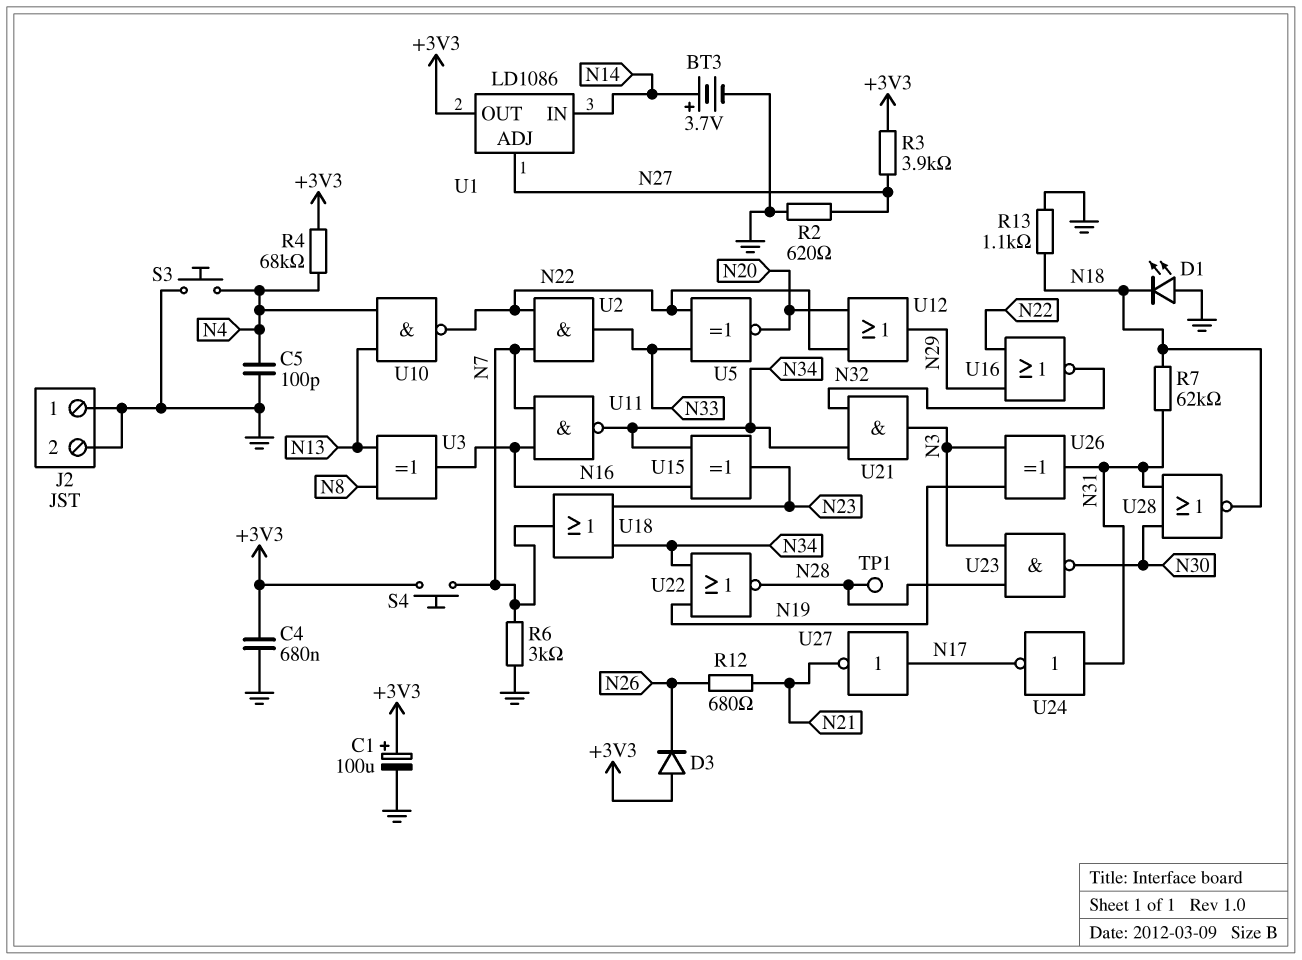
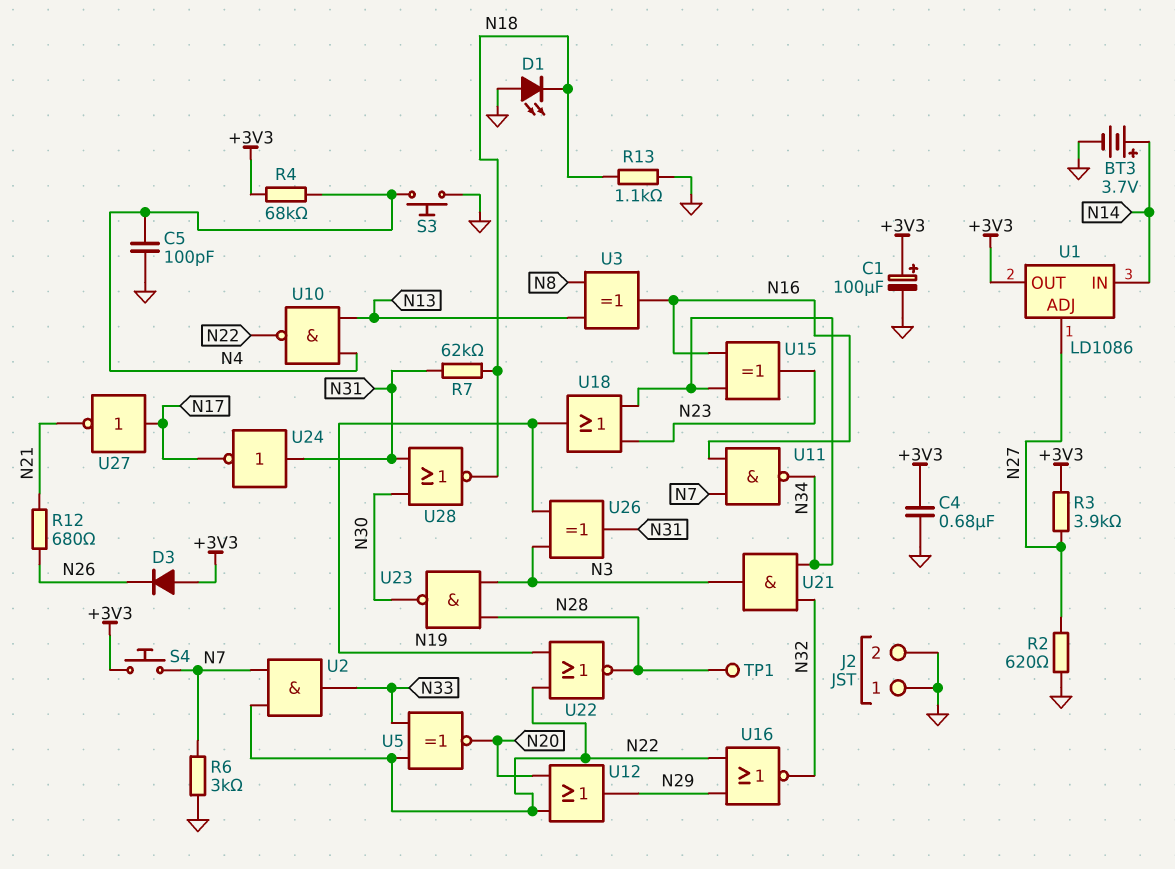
U18: OR (in N23, in N34, out N7) -> OR (in N23, in N34, out N19)
U22: NOR (in N19, in N34, out N28) -> NOR (in N19, in N22, out N28)

